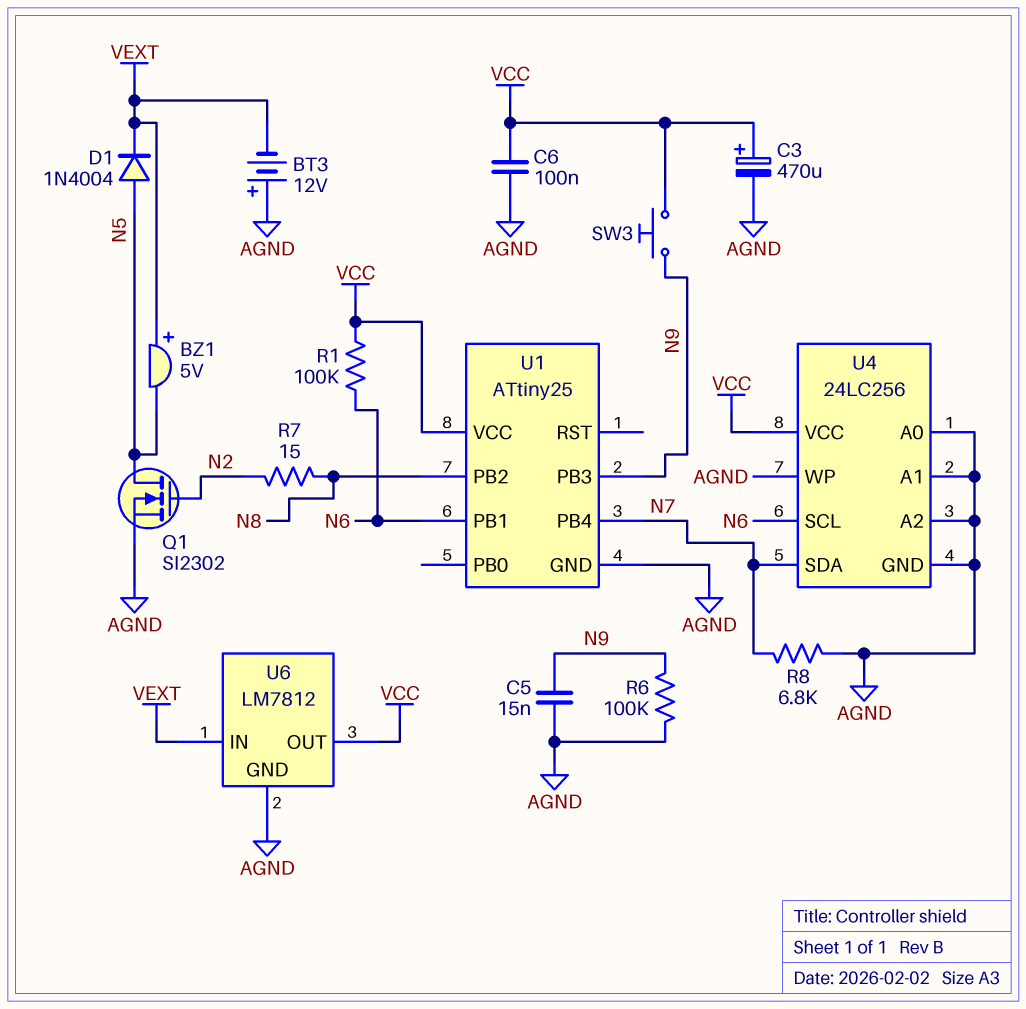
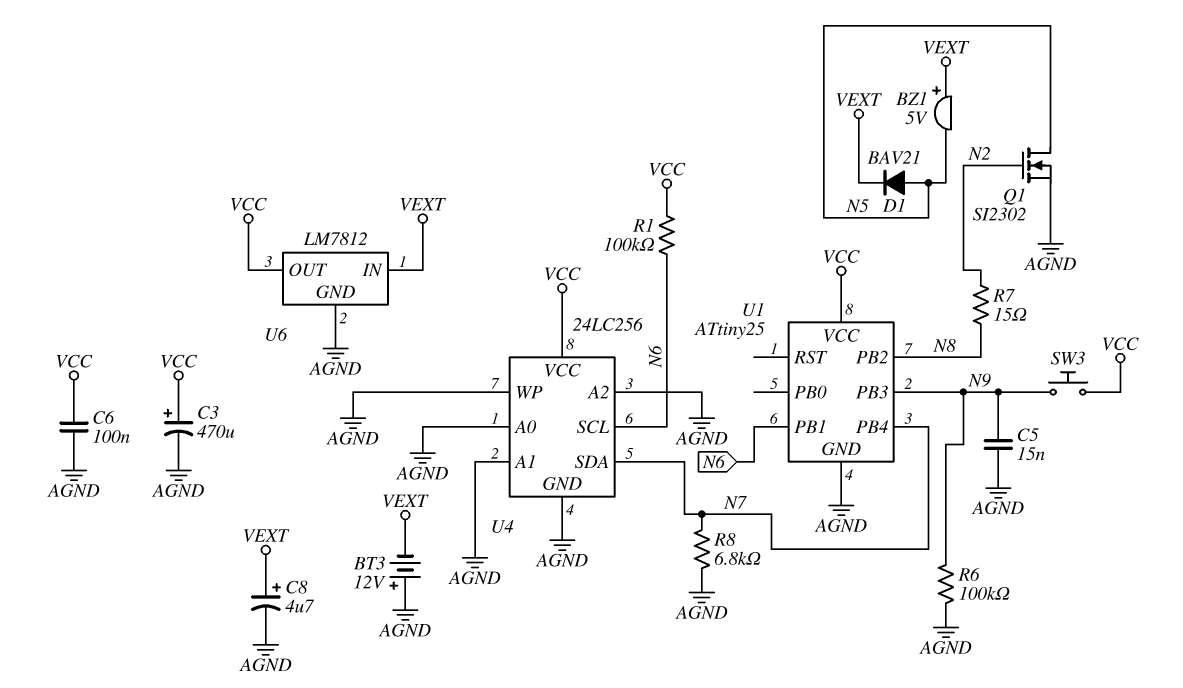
C8: none -> 4.7uF (plus VEXT, minus AGND)
D1: diode 1N4004 (A N5, K VEXT) -> diode BAV21 (A N5, K VEXT)

